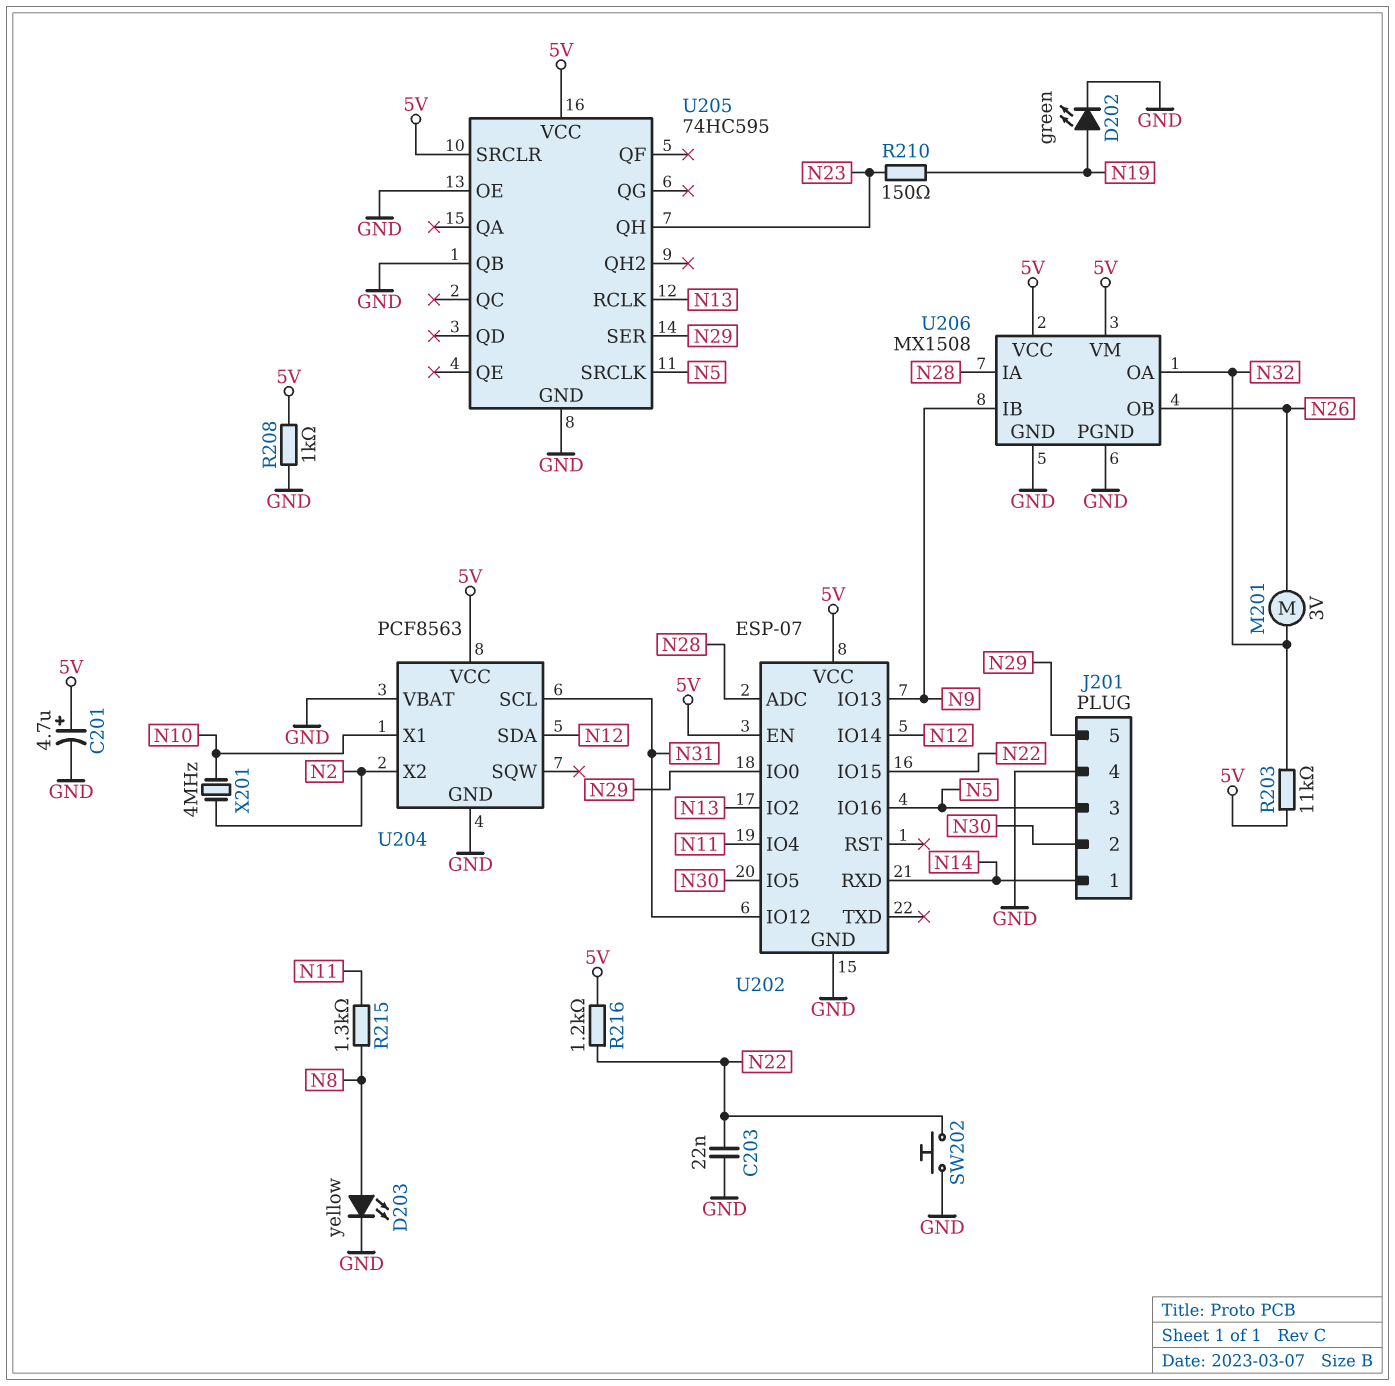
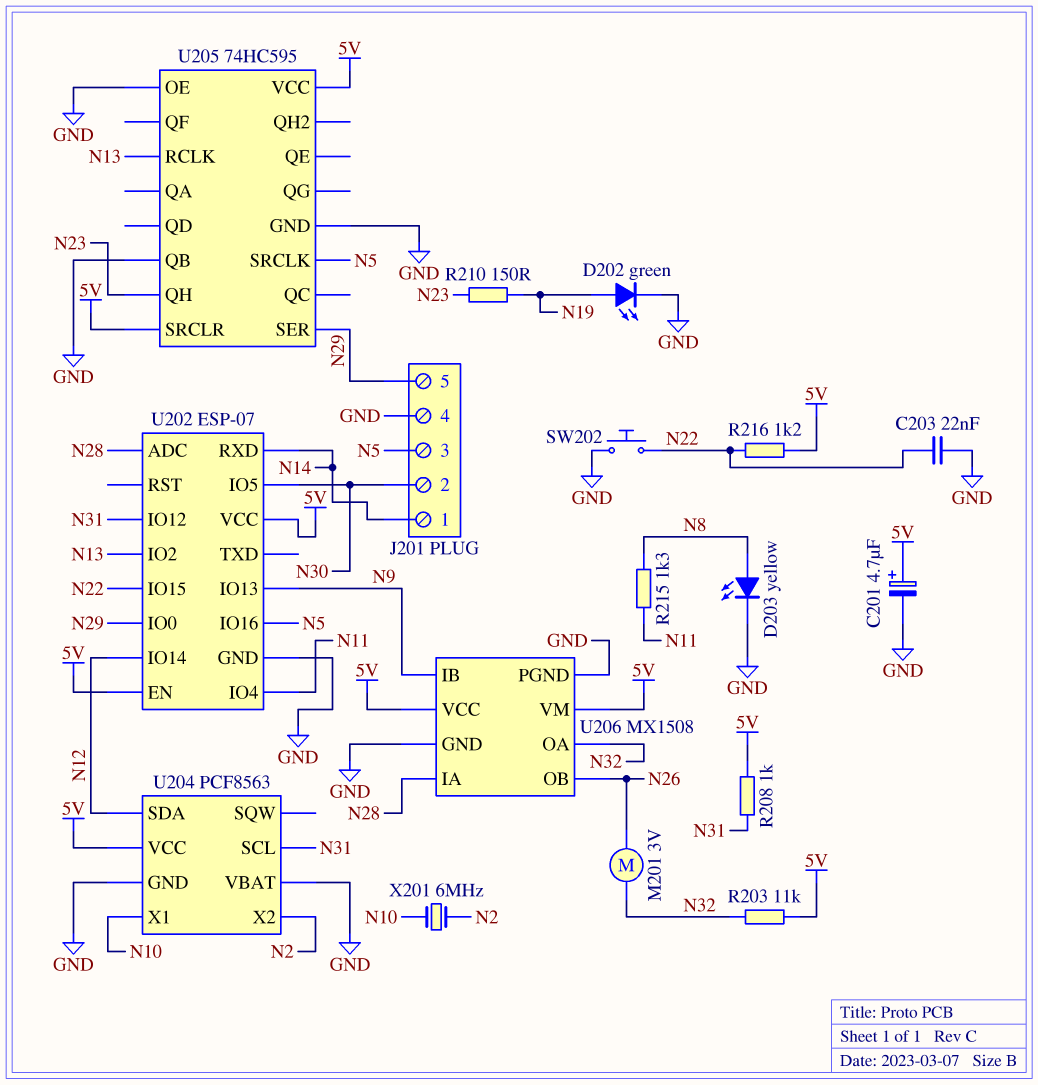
R208: 1k (5V, GND) -> 1k (5V, N31)
X201: 4MHz (N2, N10) -> 6MHz (N2, N10)

